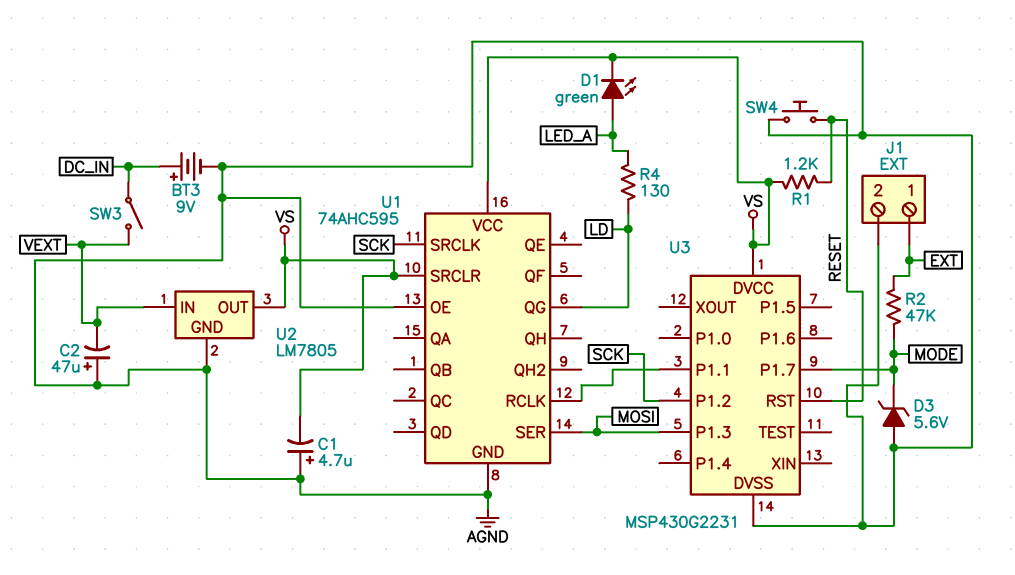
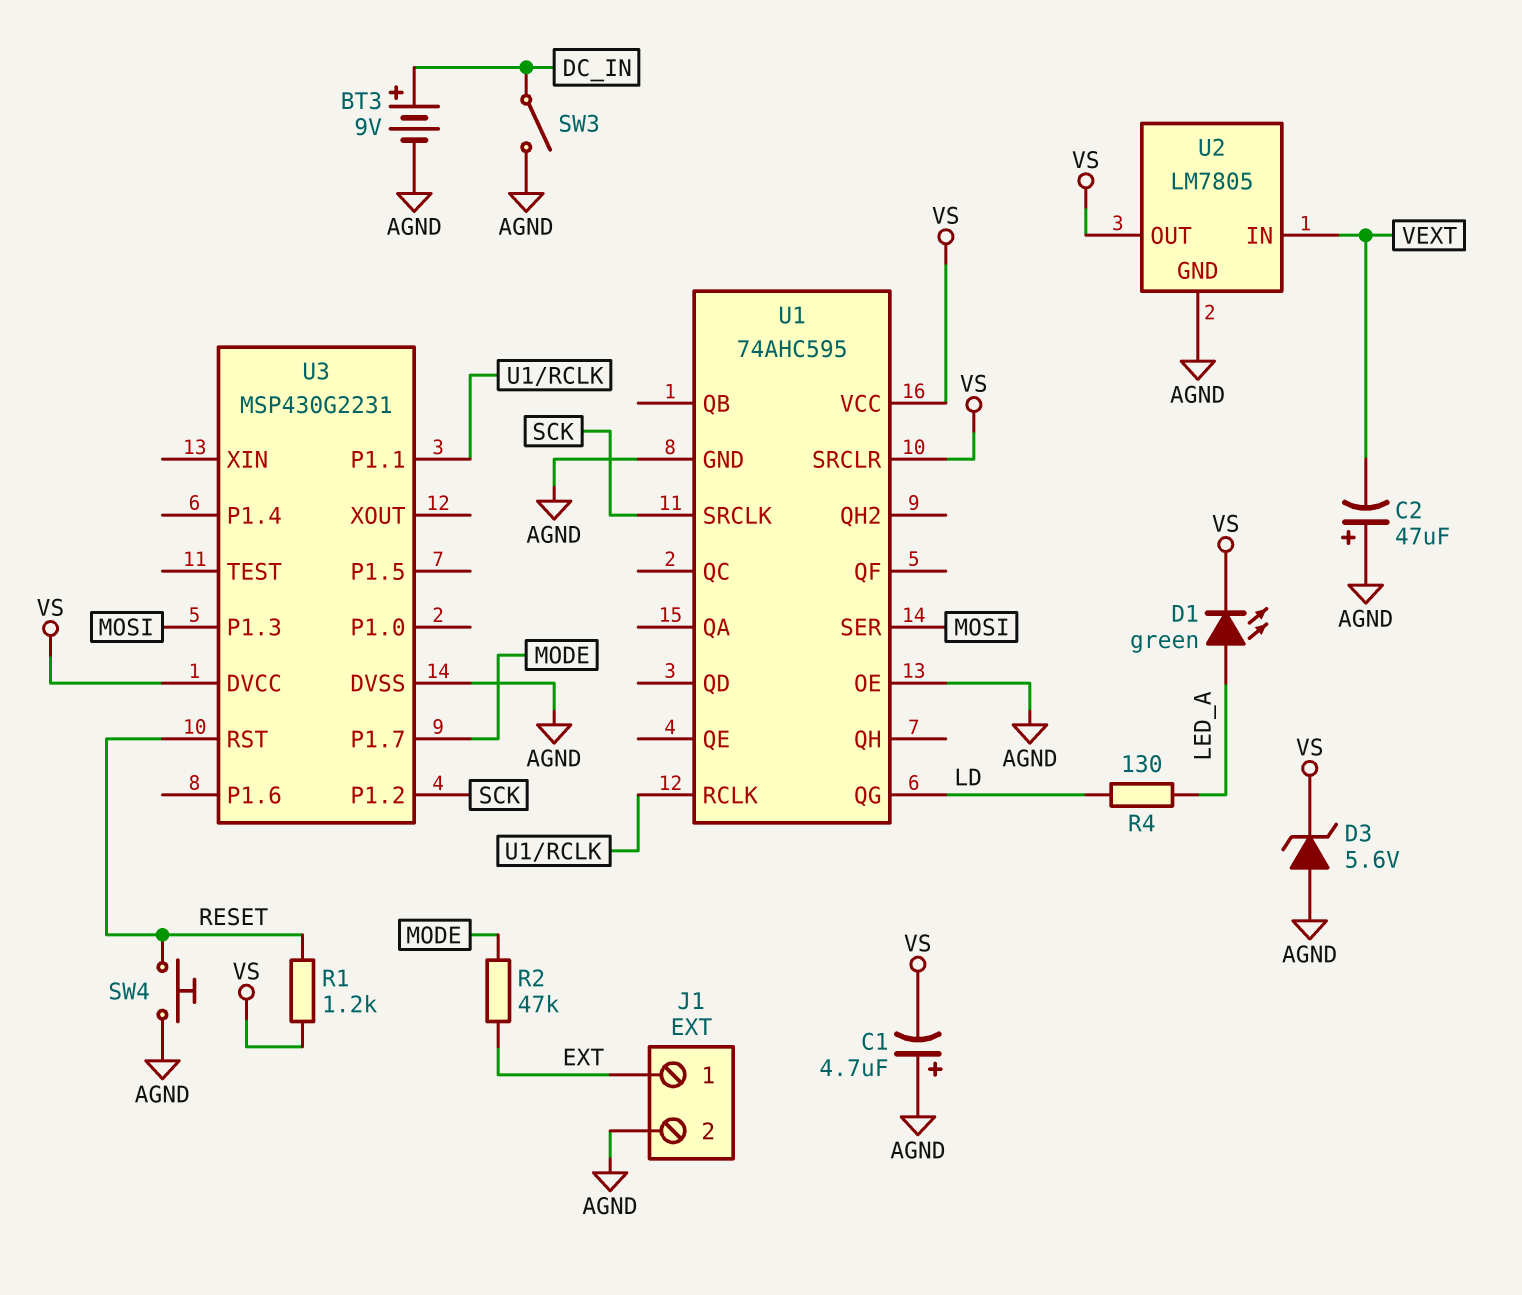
D3: zener 5.6V (A AGND, K MODE) -> zener 5.6V (A AGND, K VS)
SW3: switch (DC_IN, VEXT) -> switch (AGND, DC_IN)

